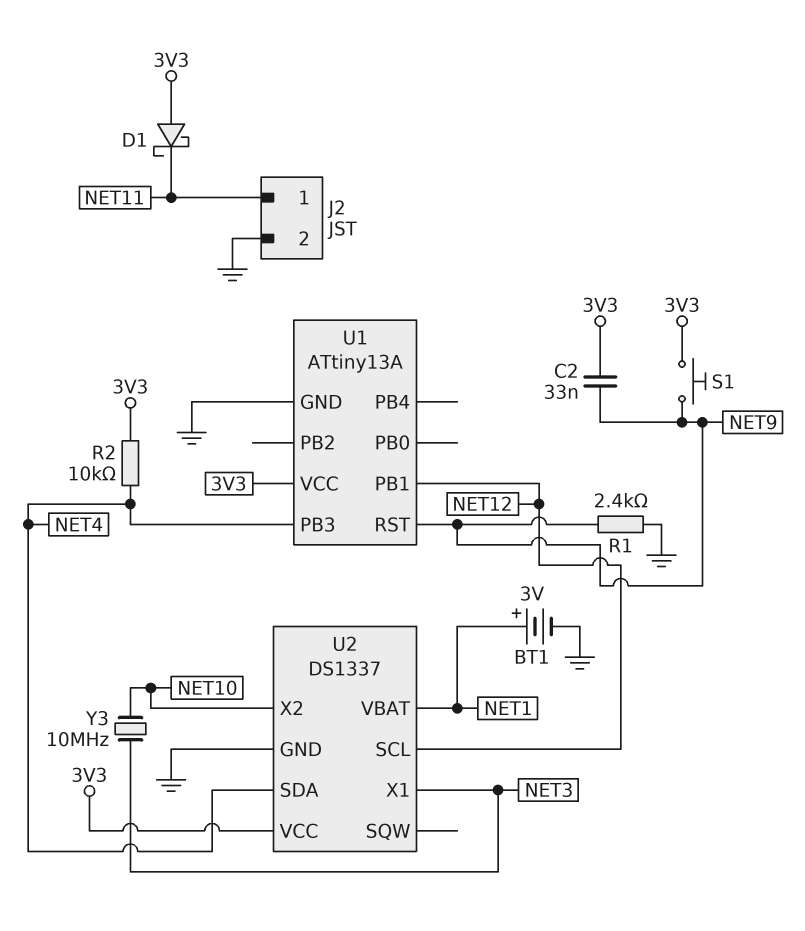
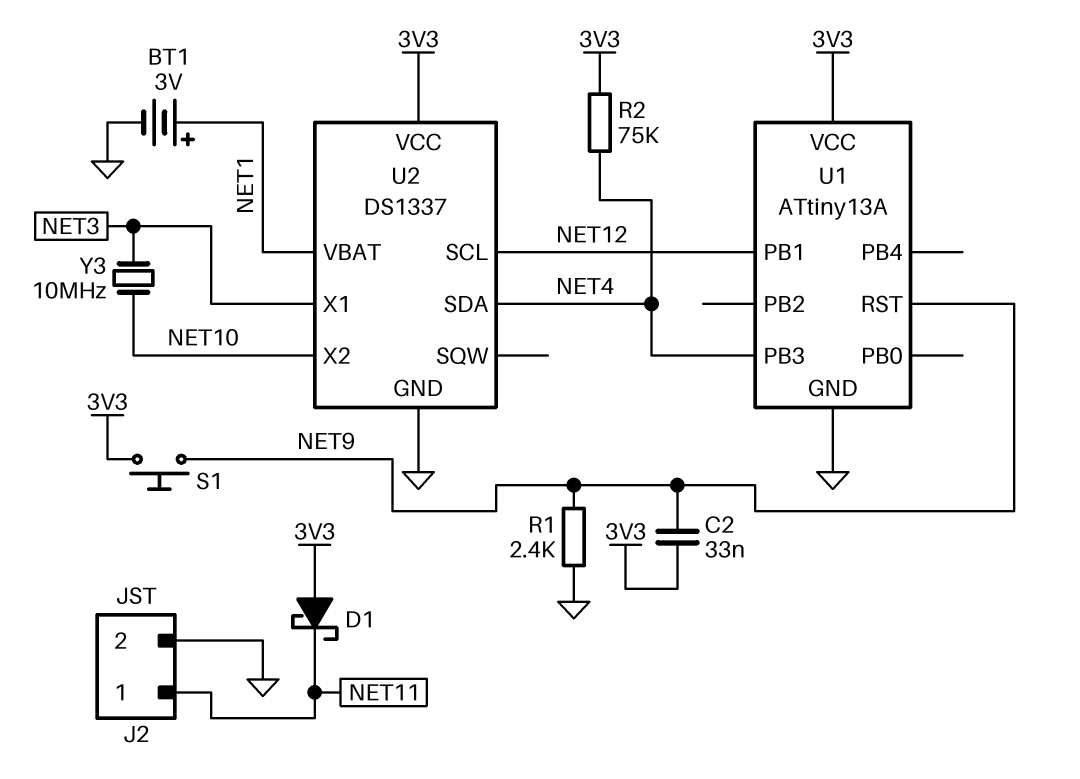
R2: 10k (3V3, NET4) -> 75k (3V3, NET4)

